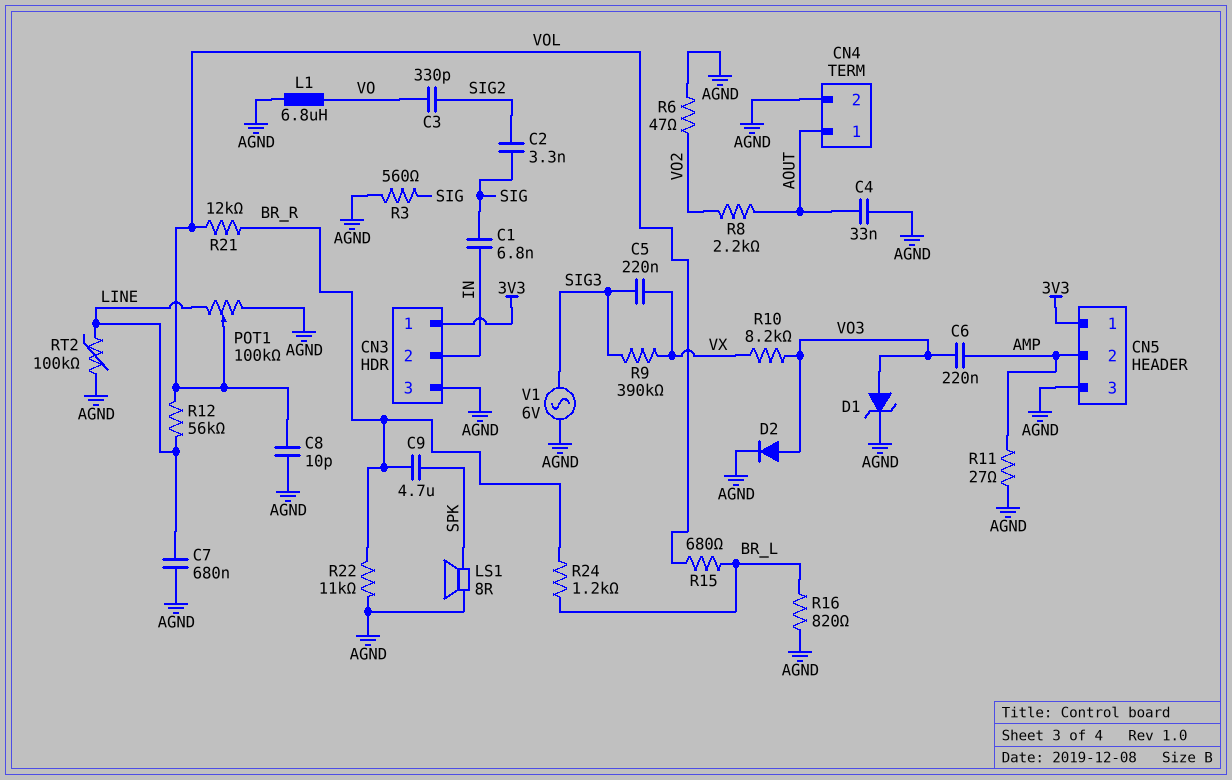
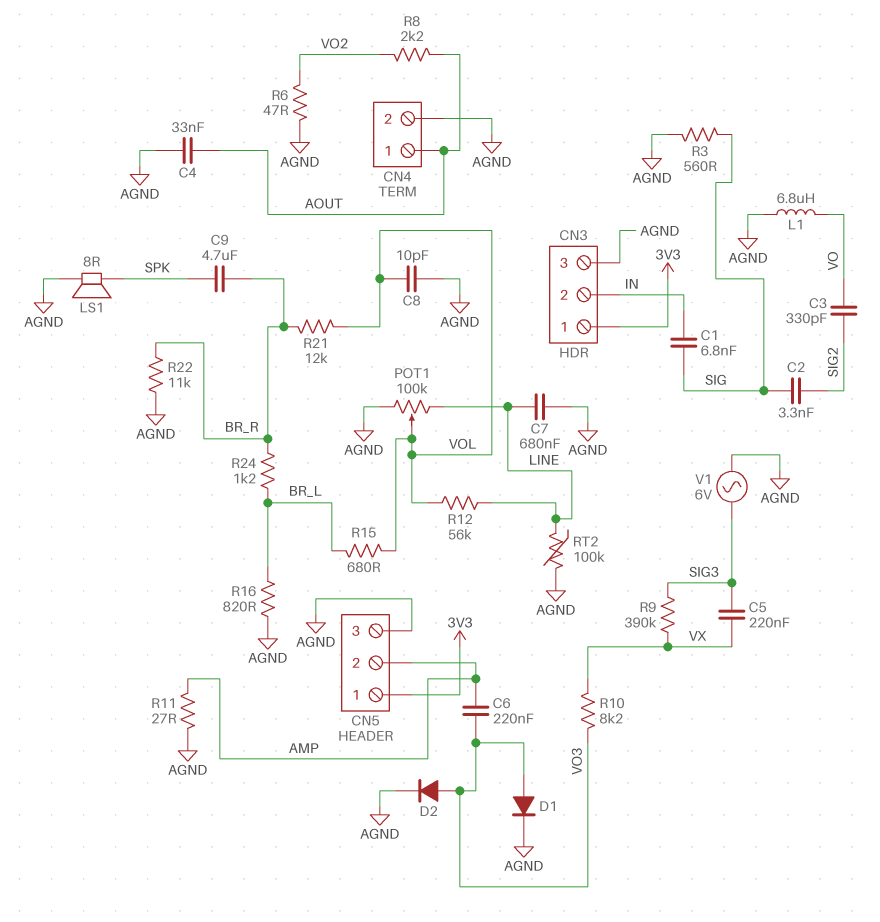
D1: zener (A VO3, K AGND) -> diode (A VO3, K AGND)

